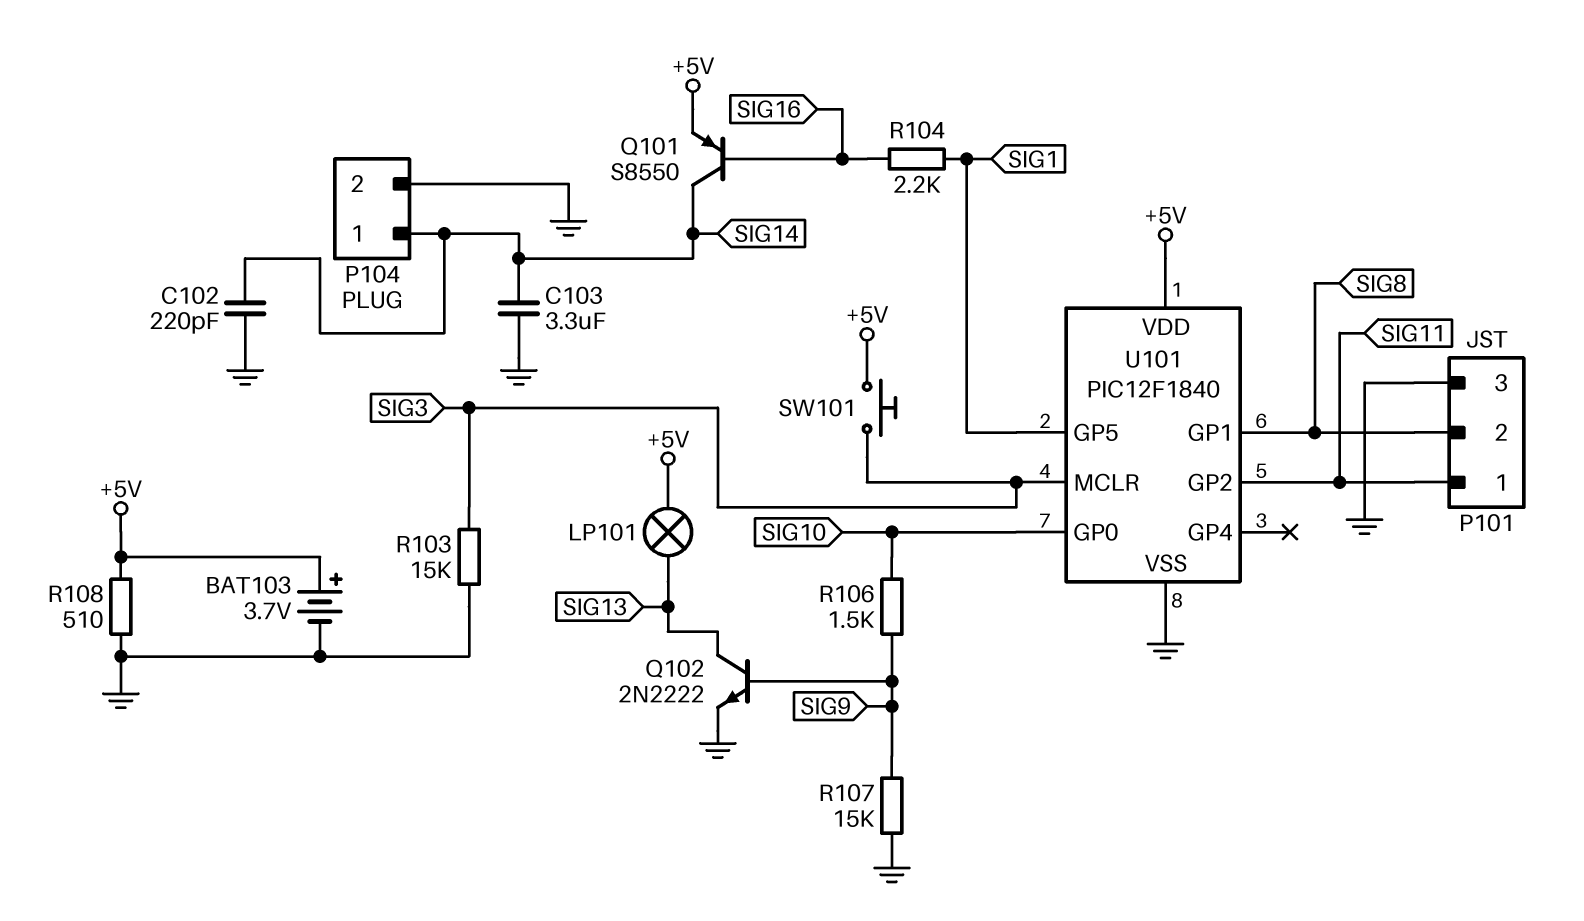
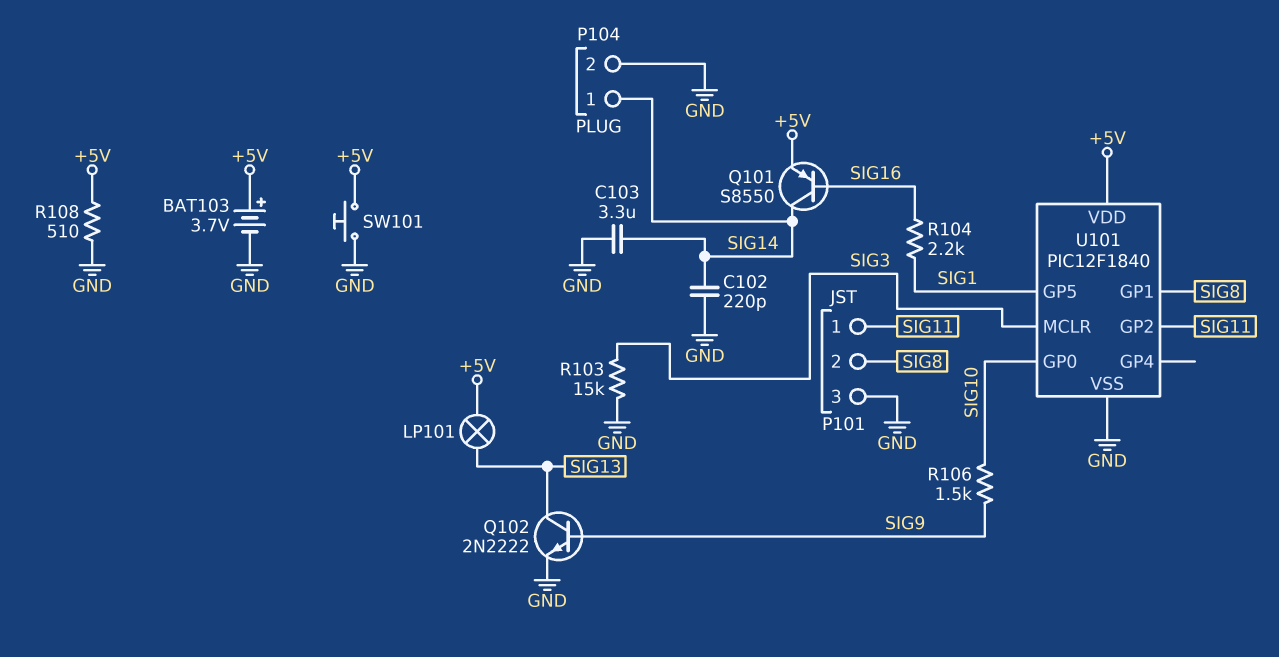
R107: 15k (GND, SIG9) -> none
SW101: button (+5V, SIG3) -> button (+5V, GND)

